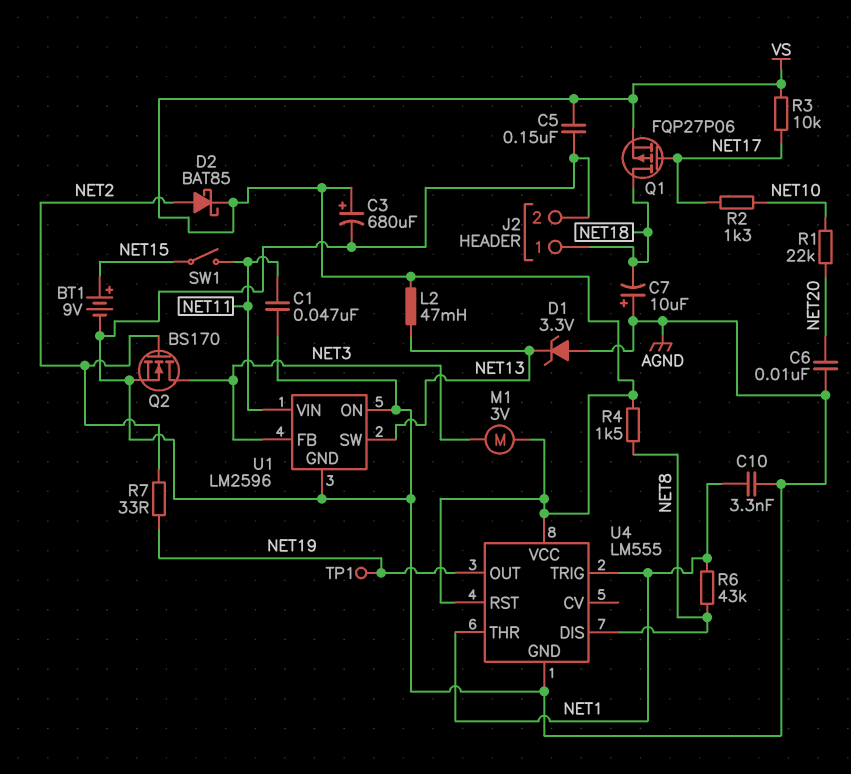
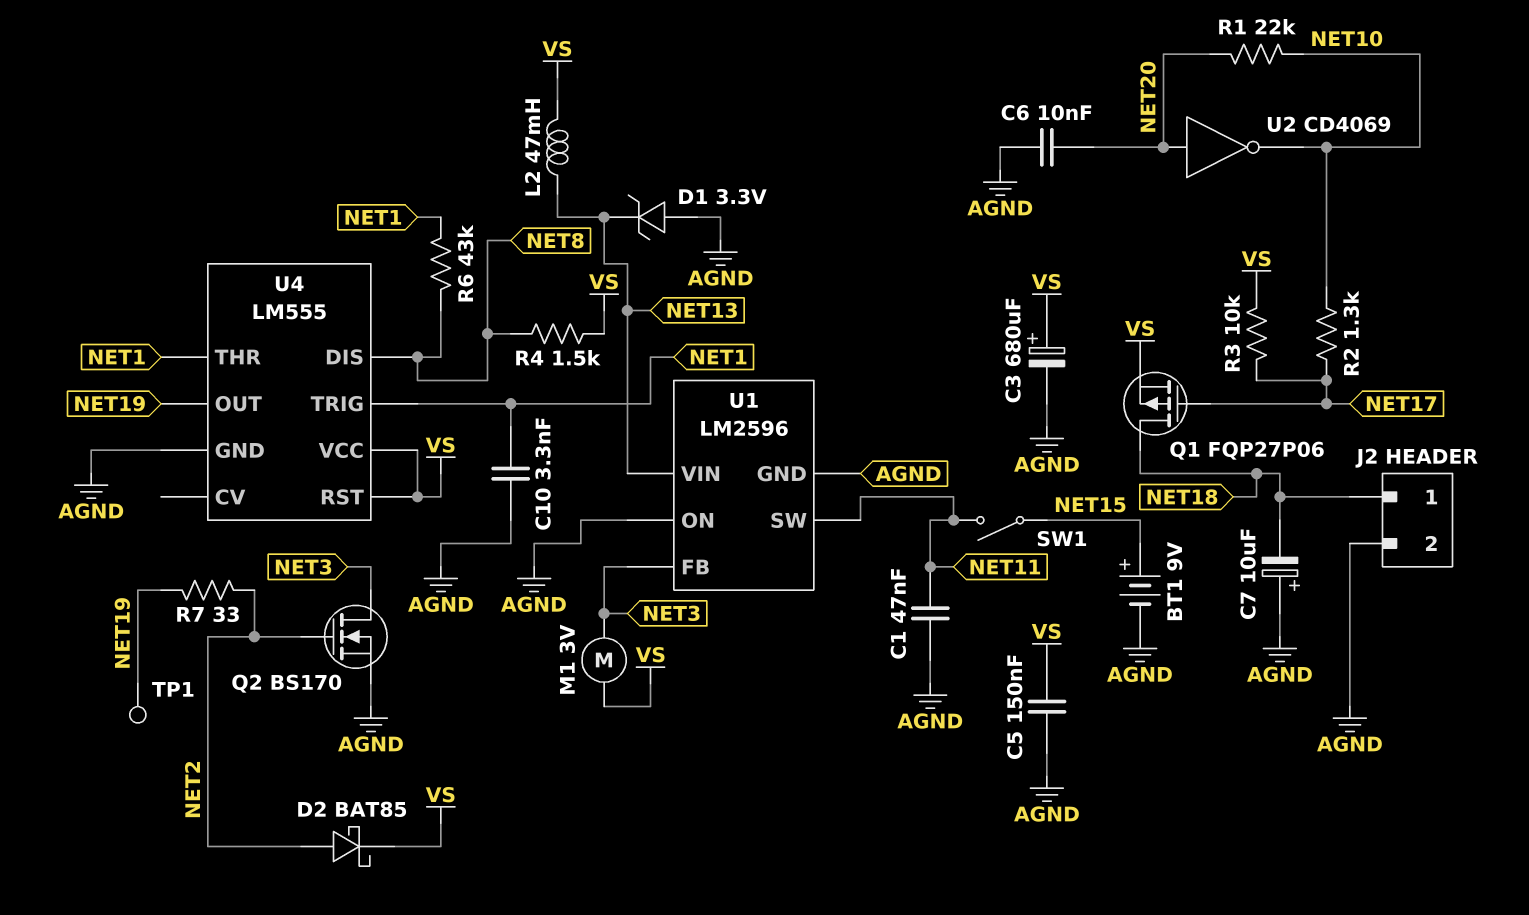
U1 pin SW: NET13 -> NET11
U1 pin VIN: NET11 -> NET13
U2: none -> NOT CD4069 (in NET20, out NET10)

